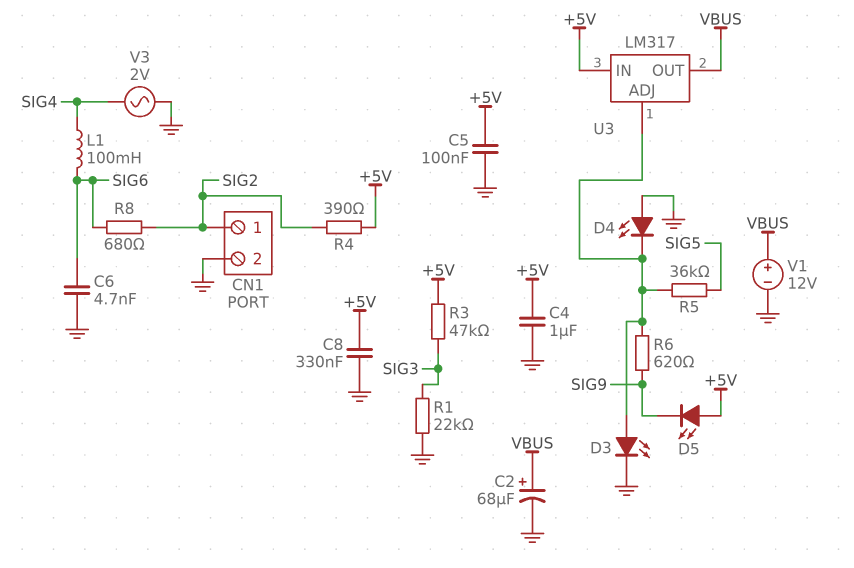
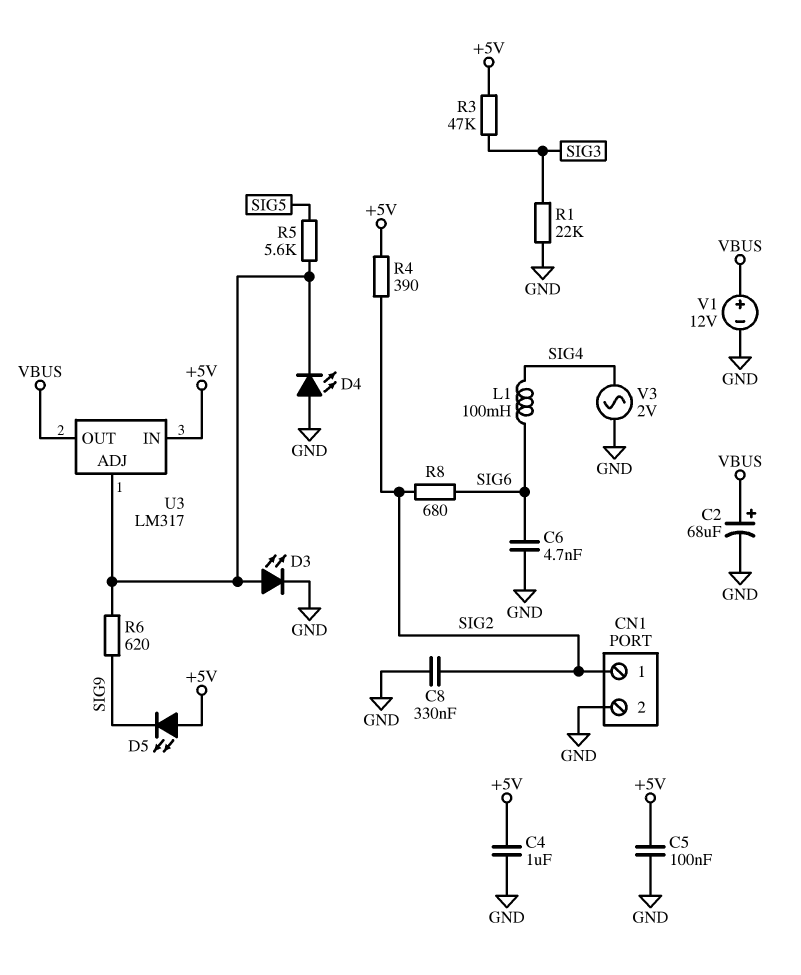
C8: 330nF (+5V, GND) -> 330nF (GND, SIG2)
R5: 36k (SIG5, U3/ADJ) -> 5.6k (SIG5, U3/ADJ)

